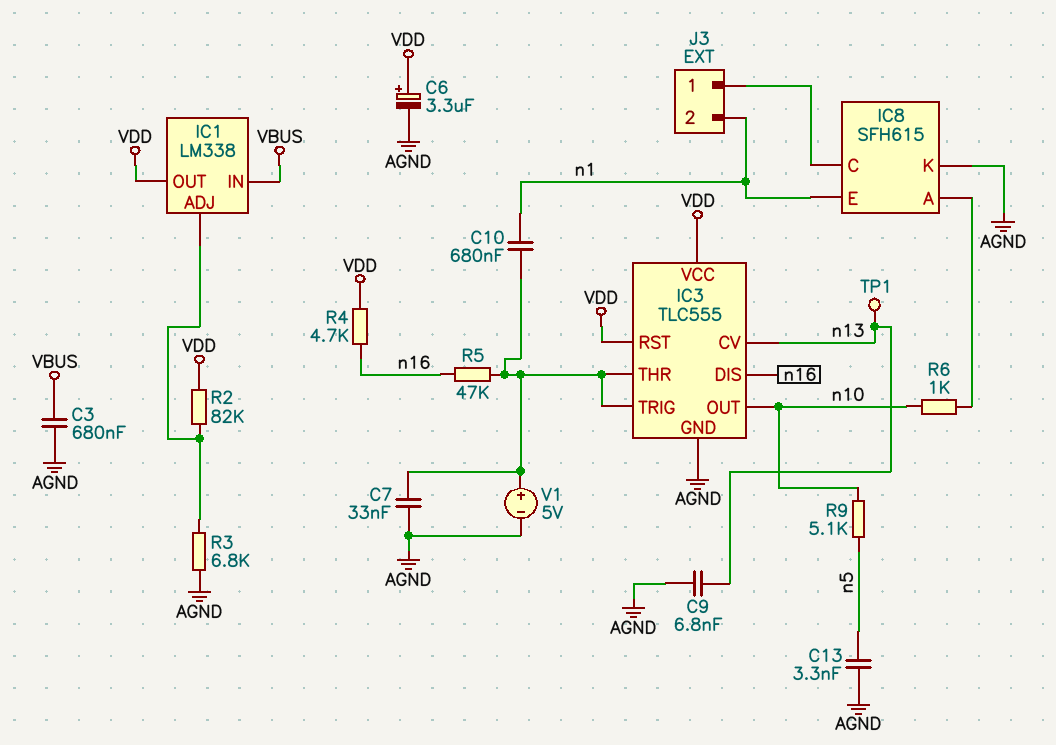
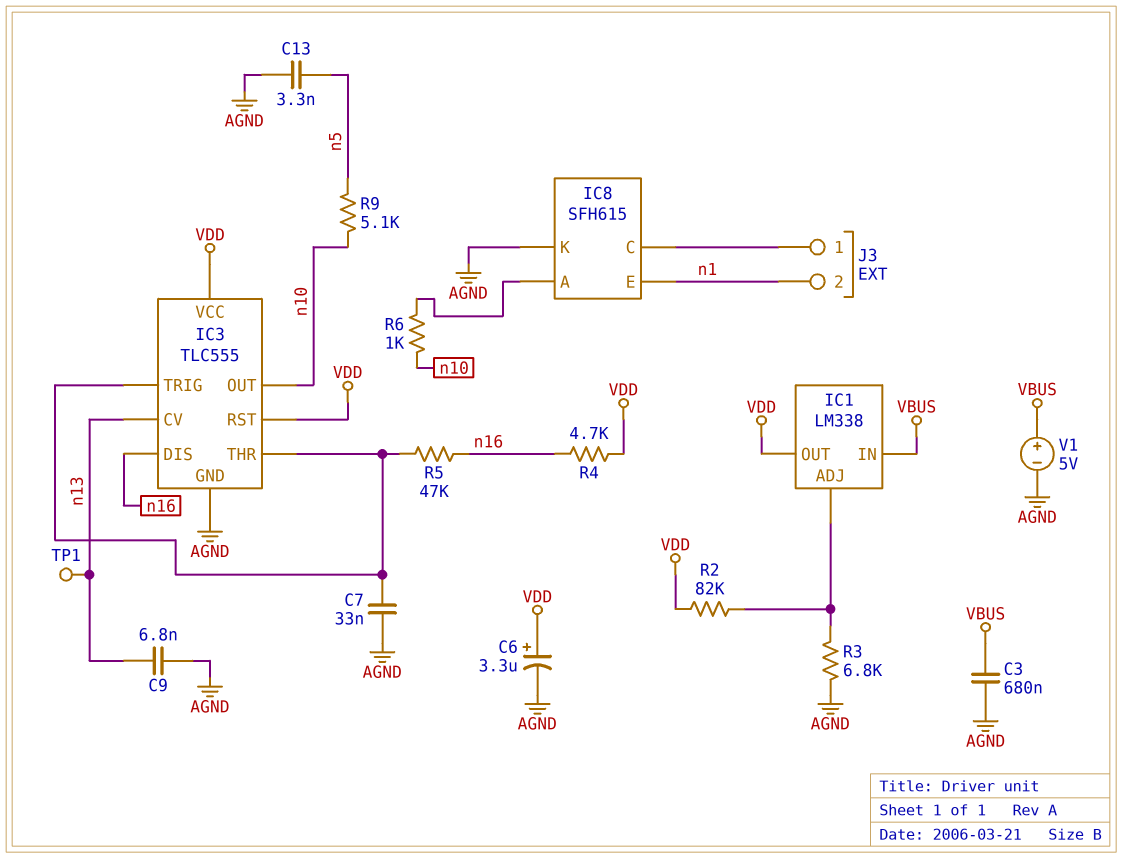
C10: 680nF (IC3/THR, n1) -> none
V1: 5V (plus IC3/THR, minus AGND) -> 5V (plus VBUS, minus AGND)

